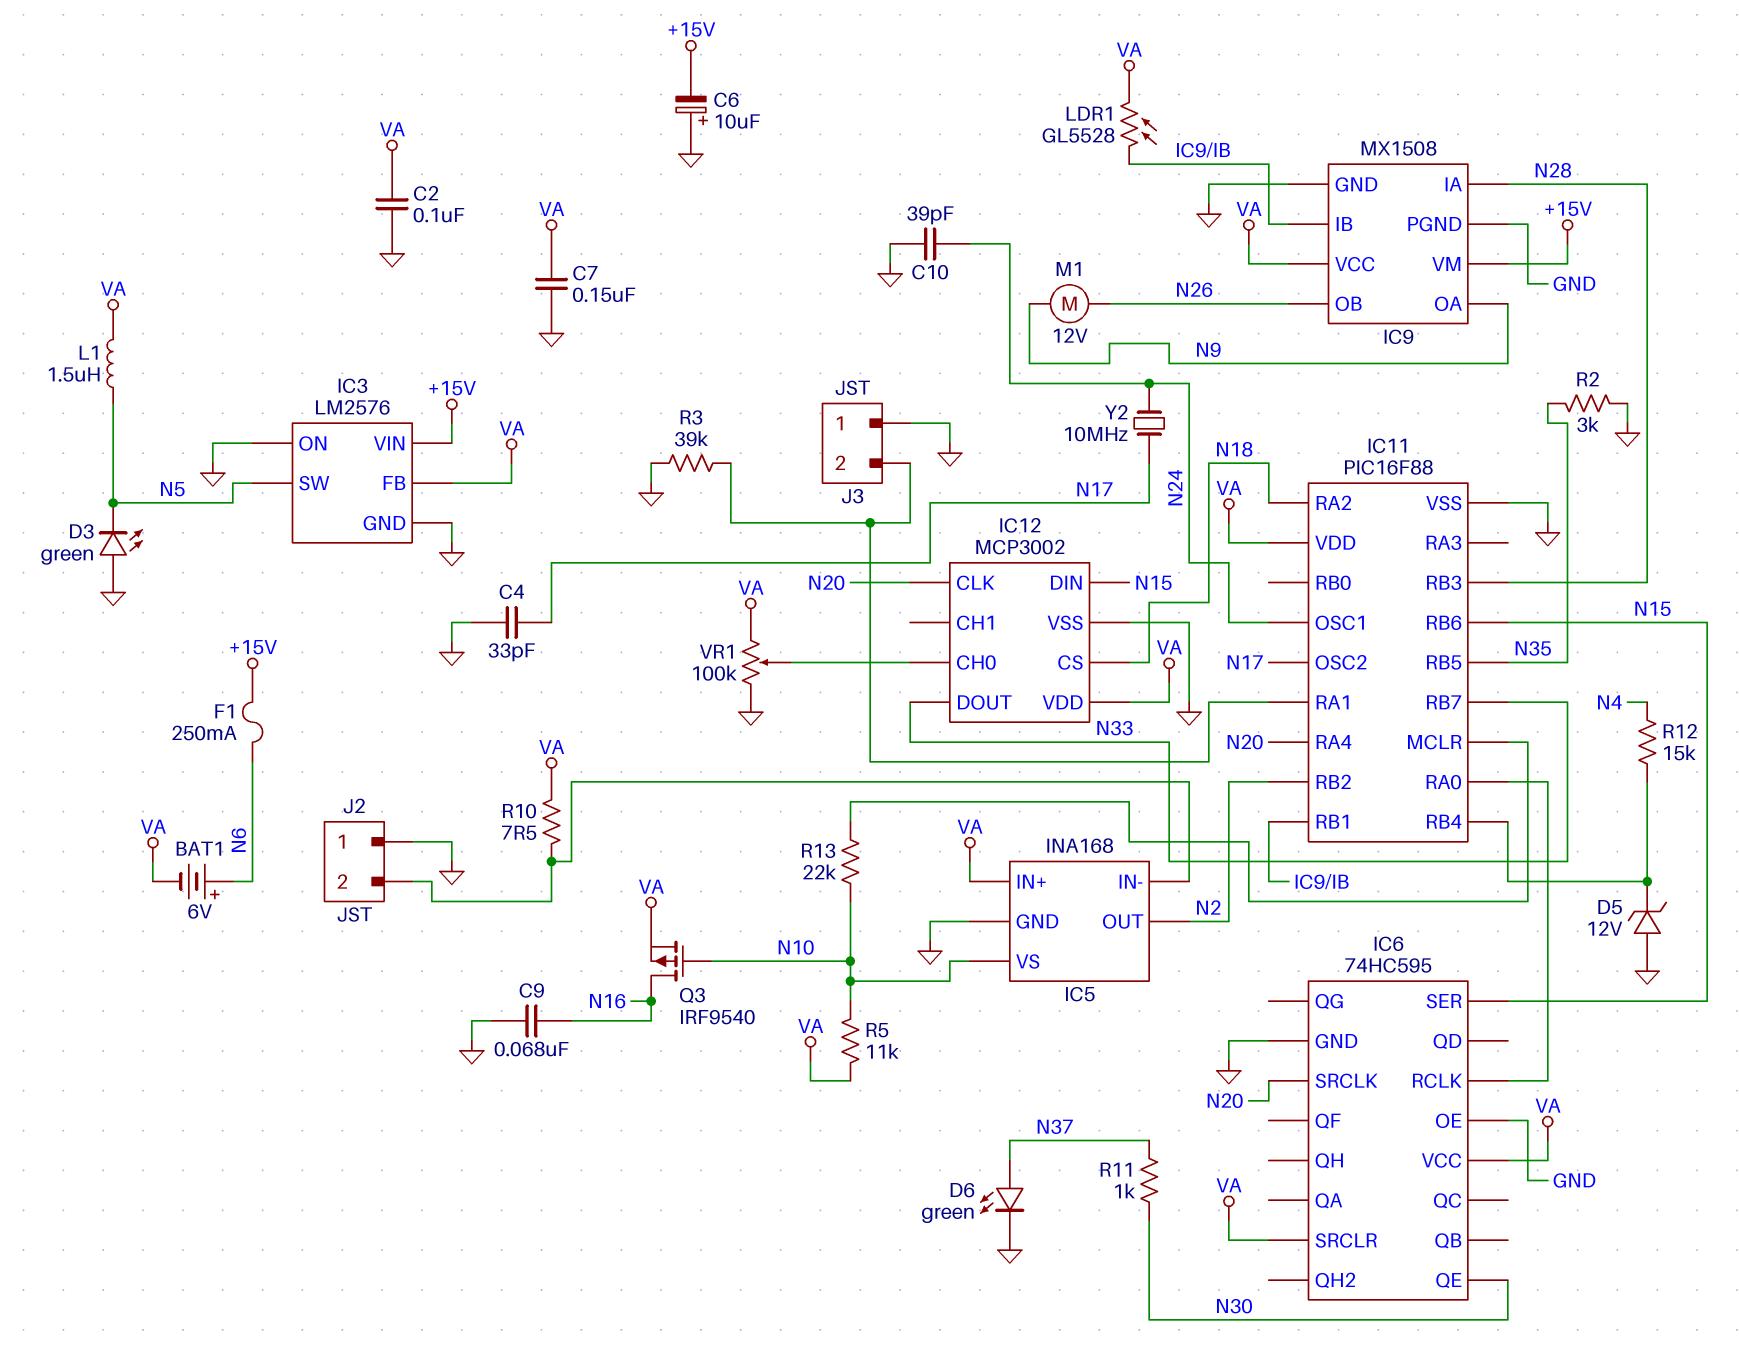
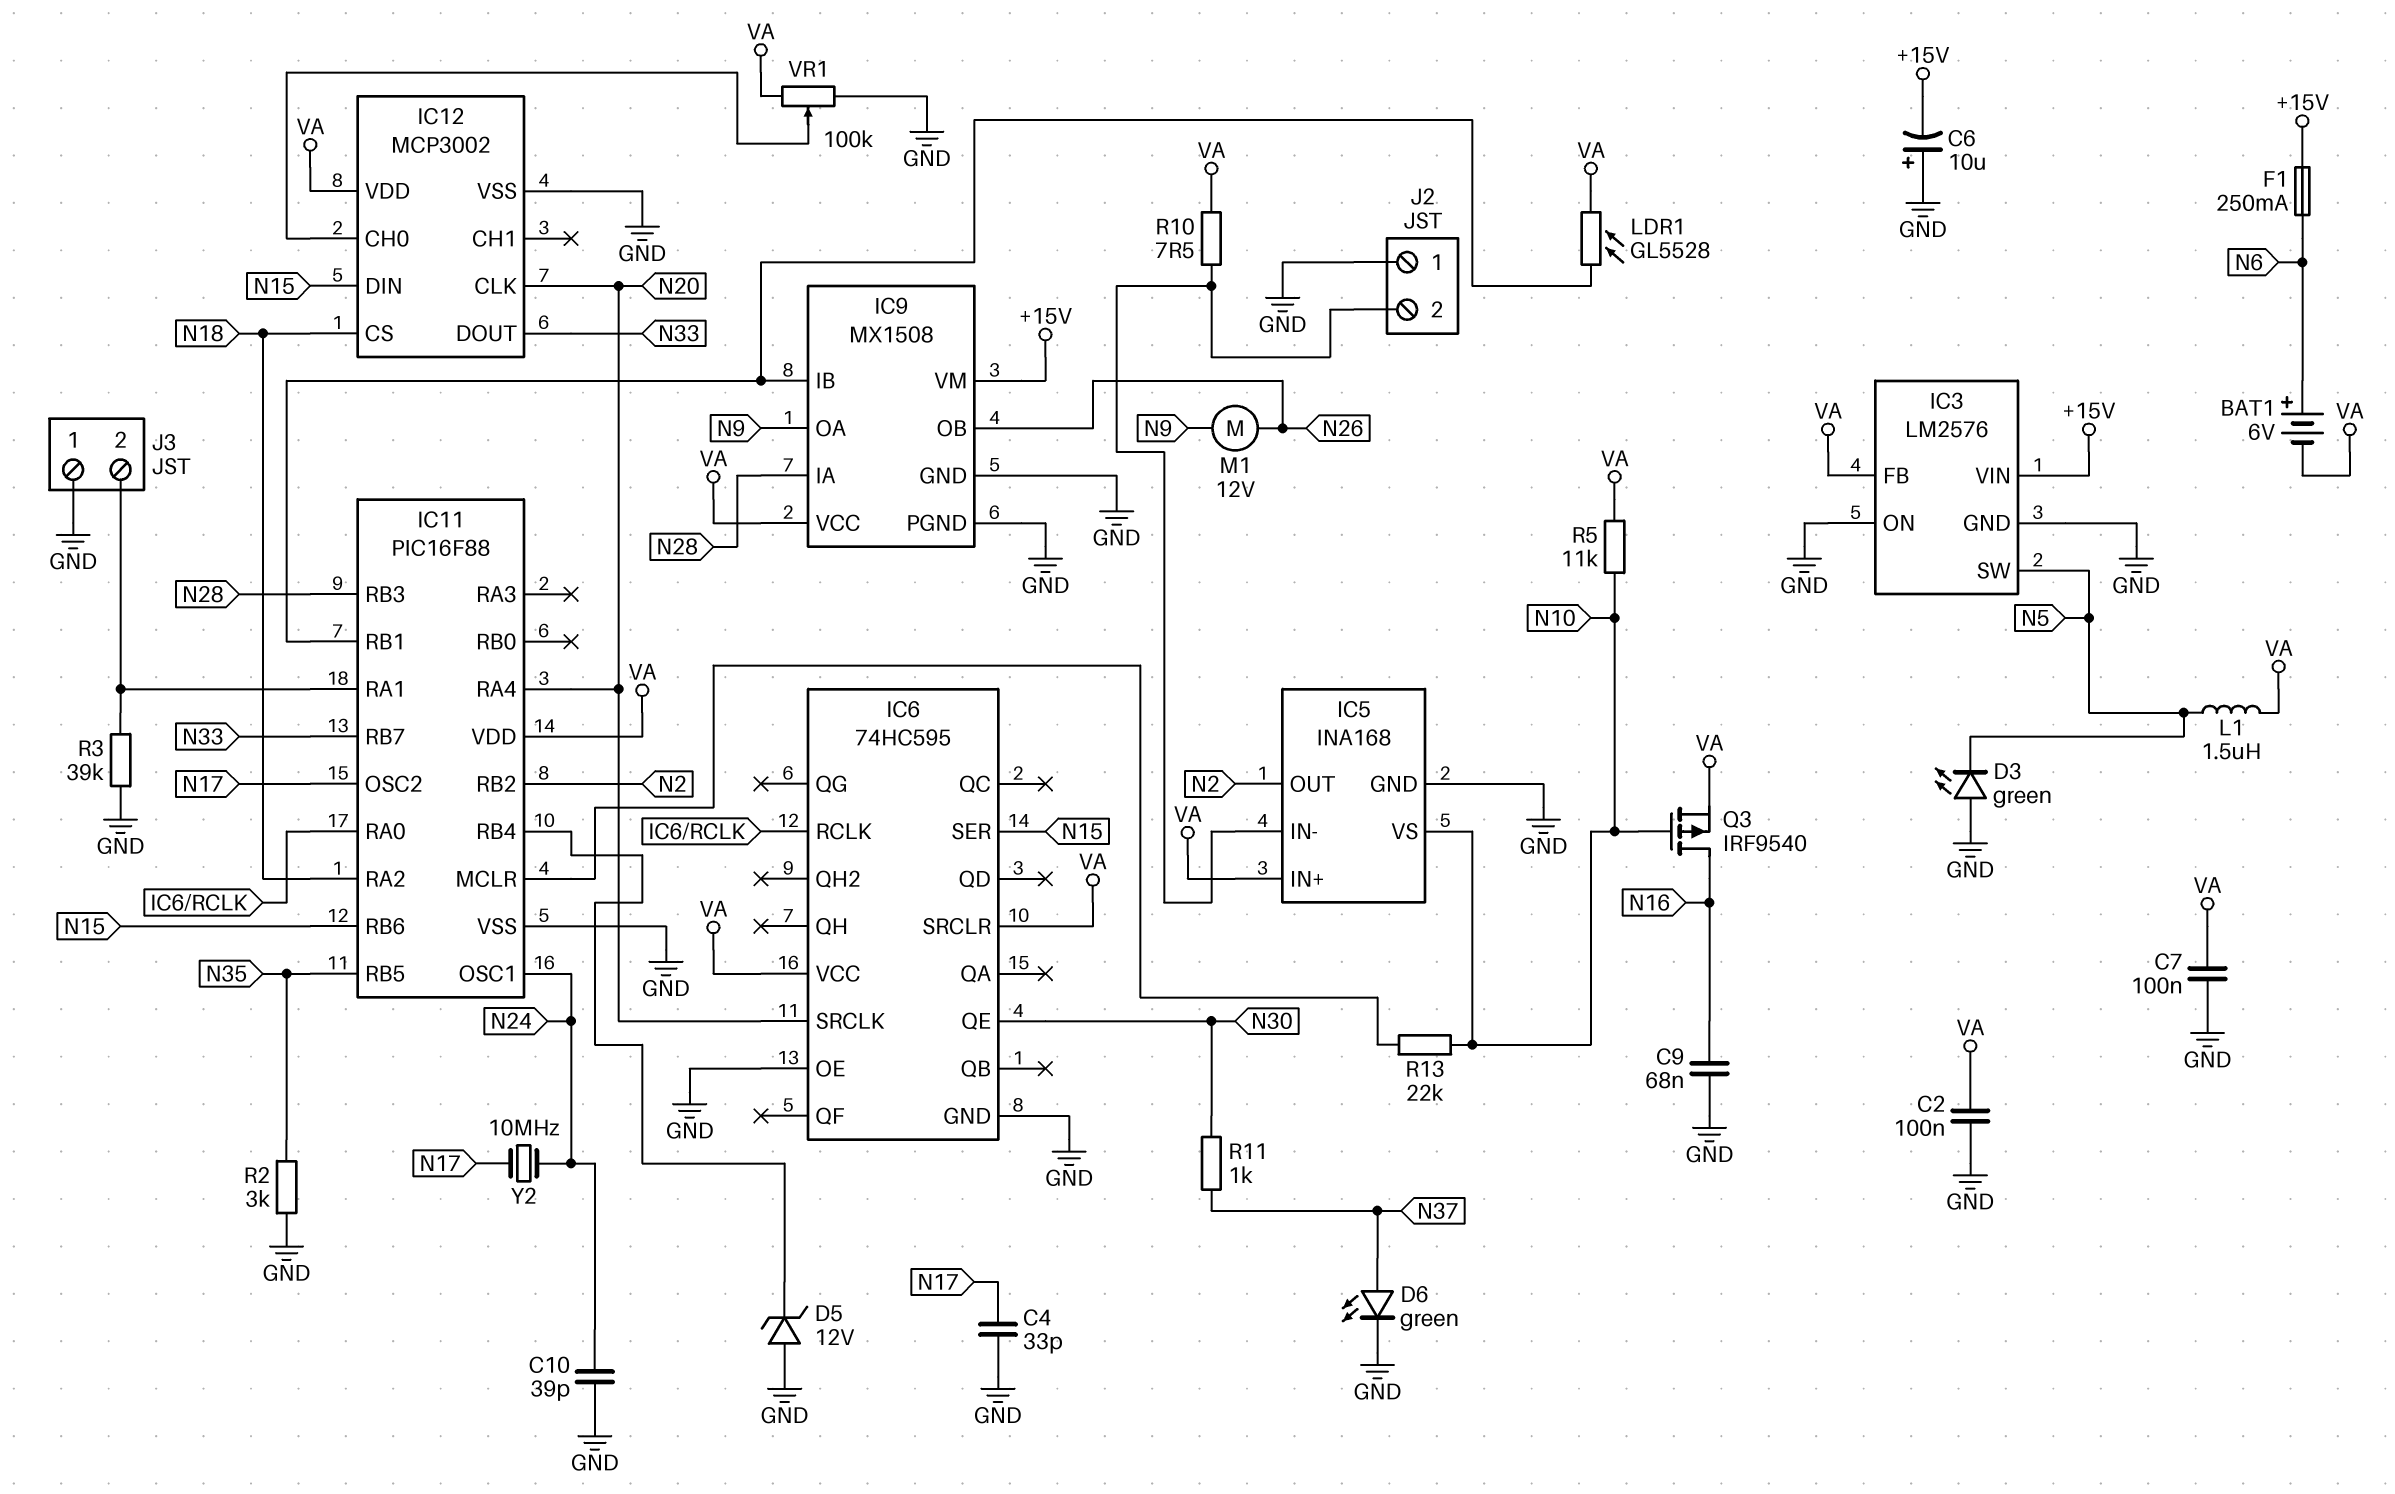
C7: 150nF (GND, VA) -> 100nF (GND, VA)
R12: 15k (IC11/RB4, N4) -> none

